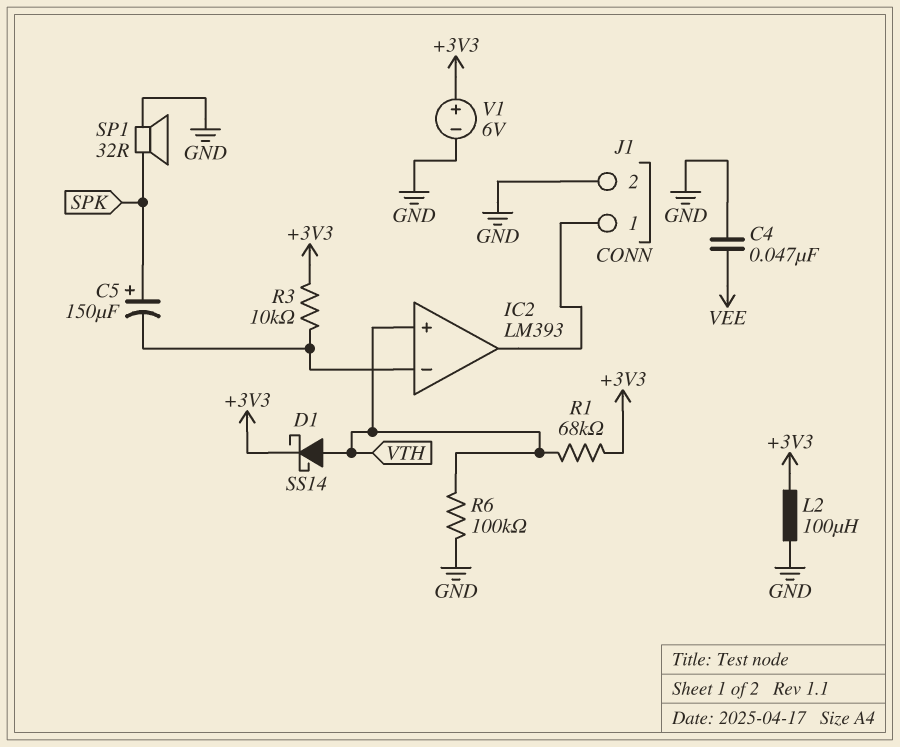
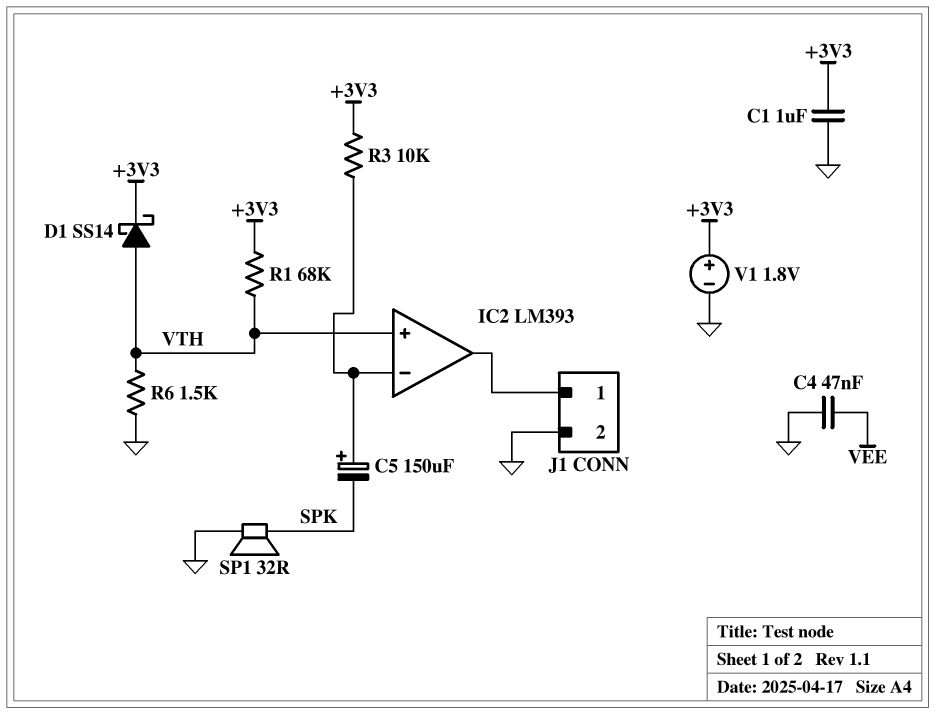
C1: none -> 1uF (+3V3, GND)
C5: 150uF (plus SPK, minus IC2/in-) -> 150uF (plus IC2/in-, minus SPK)
L2: 100uH (+3V3, GND) -> none
R6: 100k (GND, VTH) -> 1.5k (GND, VTH)
V1: 6V (plus +3V3, minus GND) -> 1.8V (plus +3V3, minus GND)

